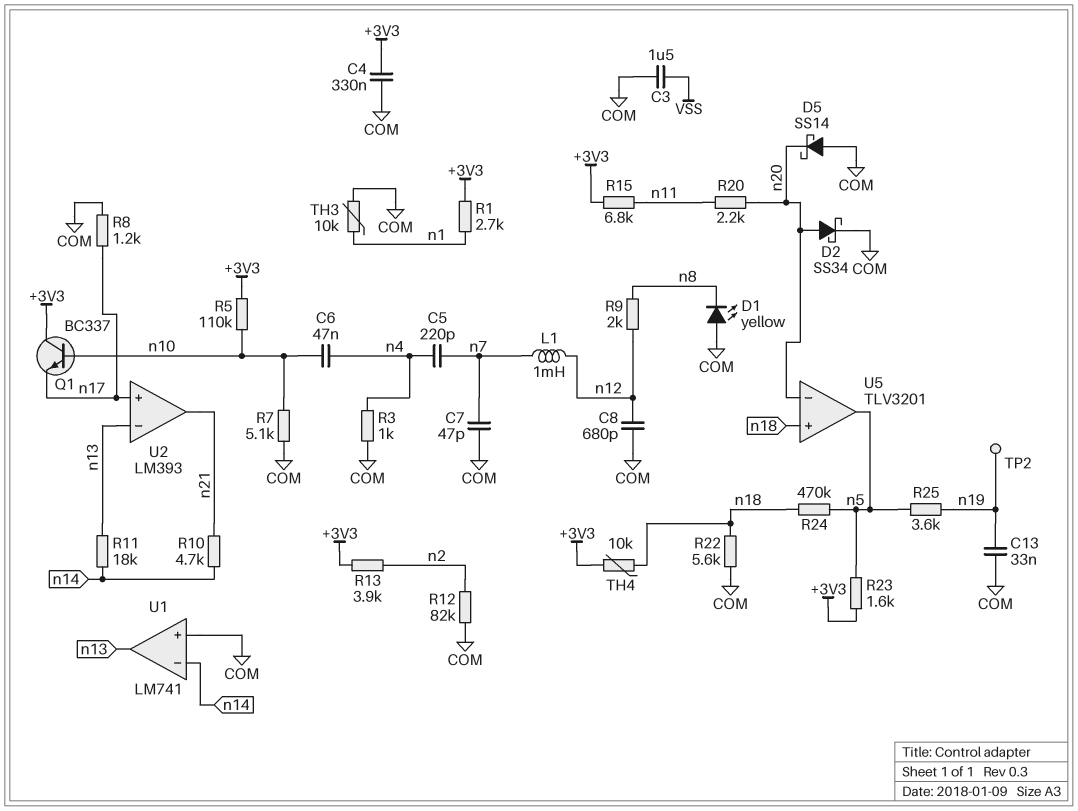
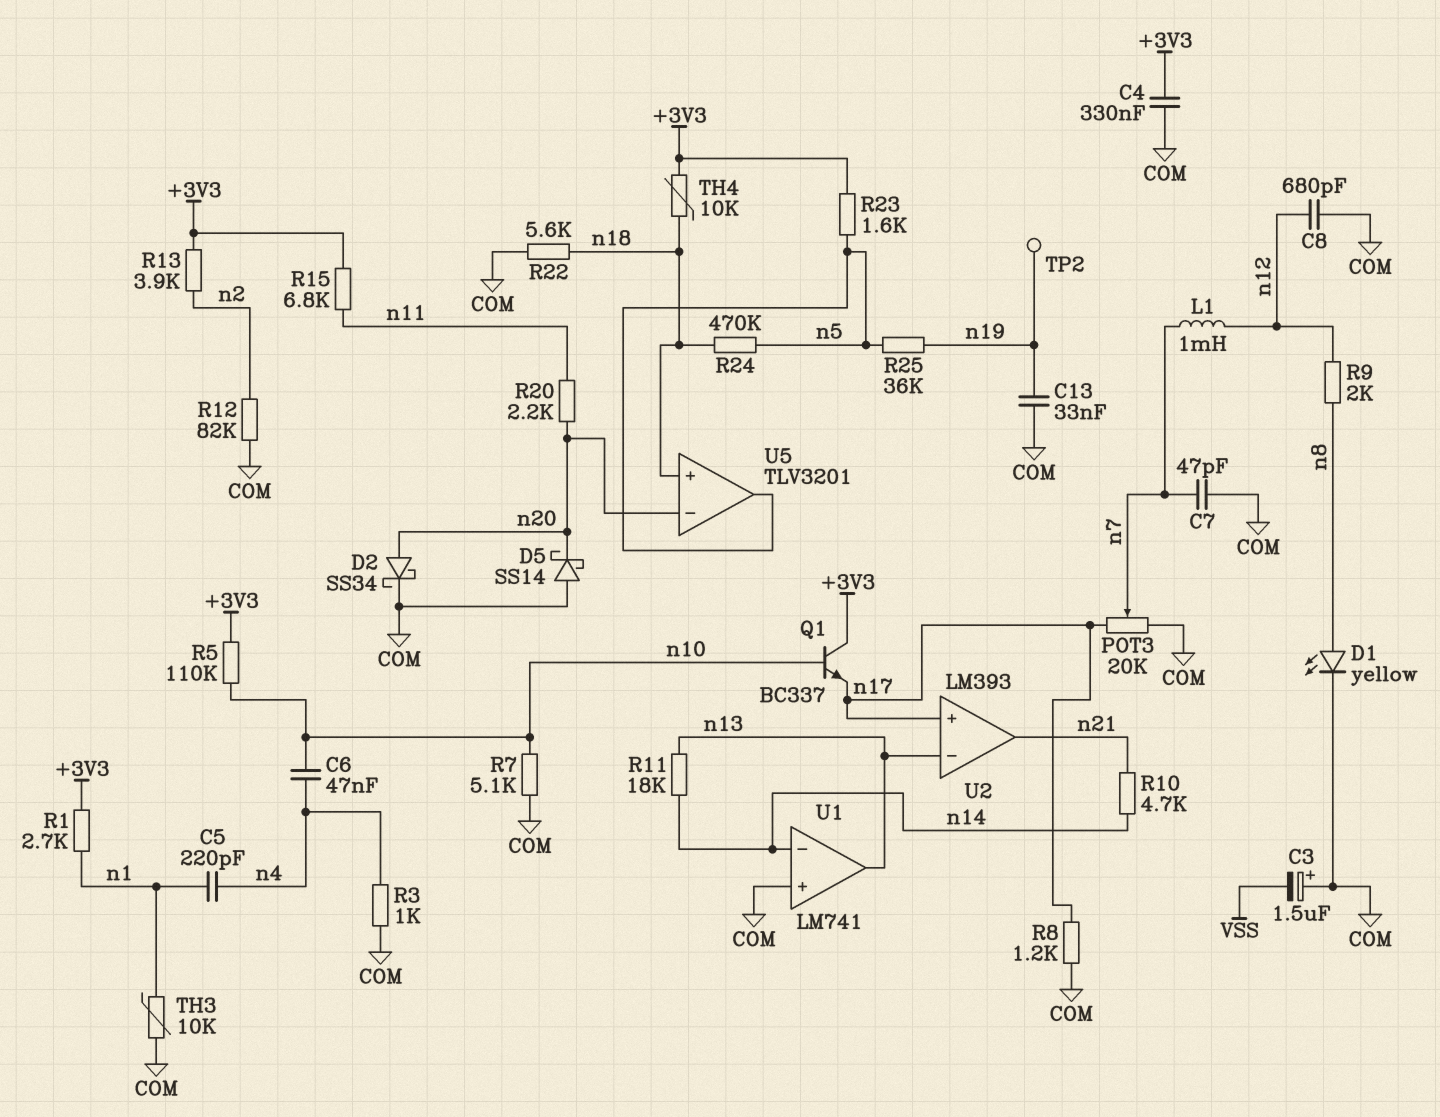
C3: 1.5uF (COM, VSS) -> 1.5uF (plus COM, minus VSS)
C5: 220pF (n4, n7) -> 220pF (n1, n4)
D1: LED yellow (A COM, K n8) -> LED yellow (A n8, K COM)
POT3: none -> 20k (COM, n17, wiper n7)
R25: 3.6k (n5, n19) -> 36k (n5, n19)

